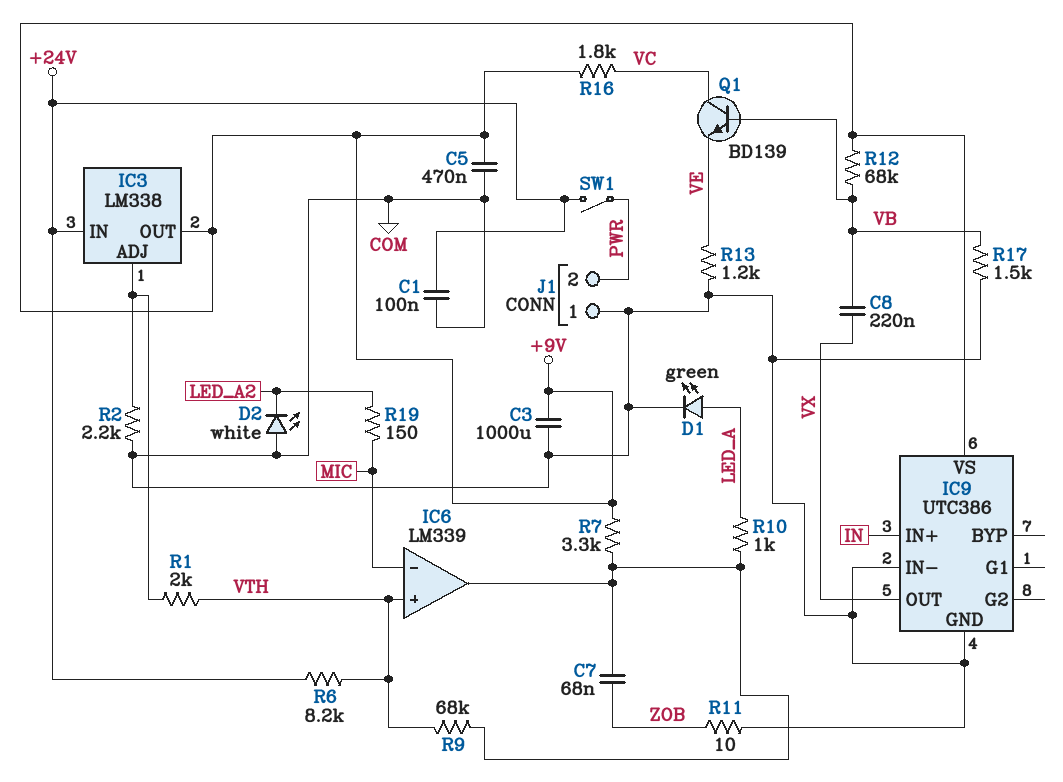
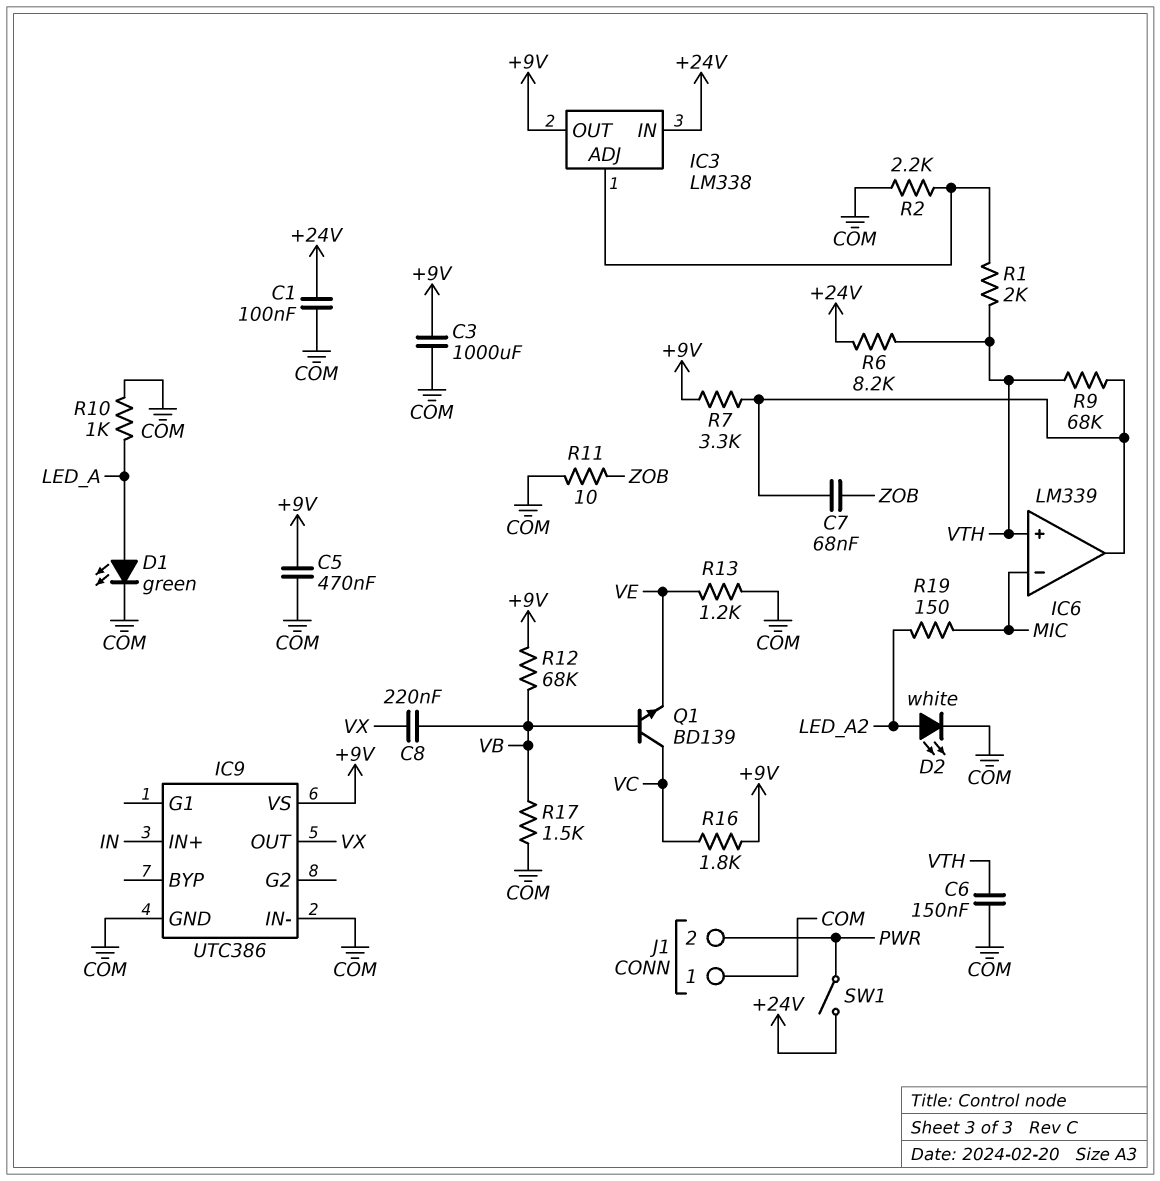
C6: none -> 150nF (COM, VTH)
D2: LED white (A COM, K LED_A2) -> LED white (A LED_A2, K COM)
R10: 1k (IC6/out, LED_A) -> 1k (COM, LED_A)

